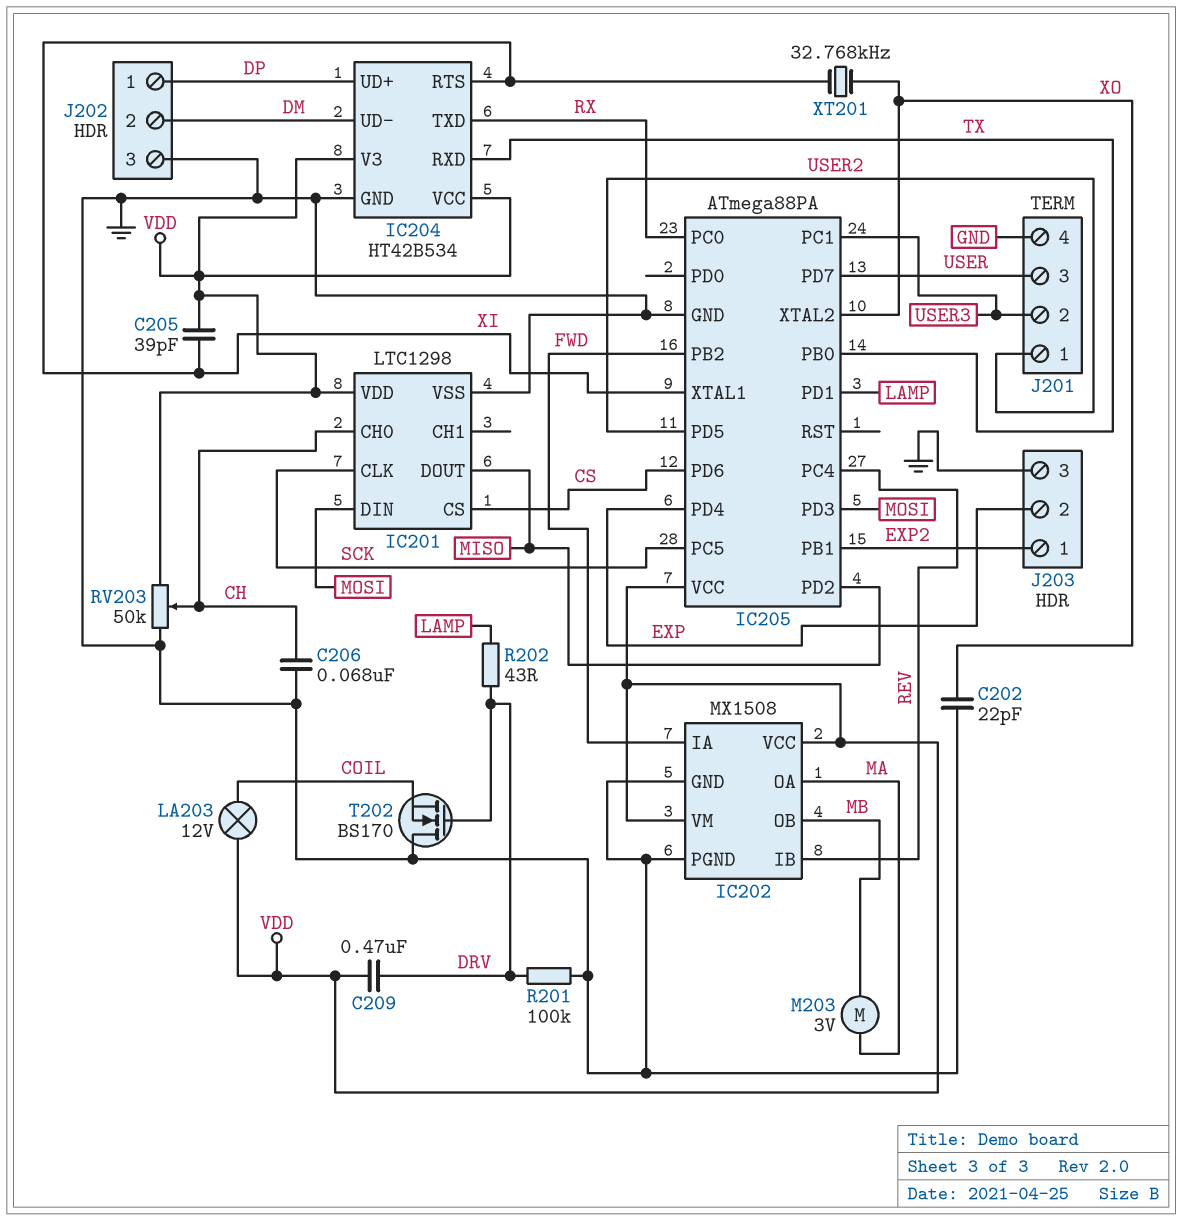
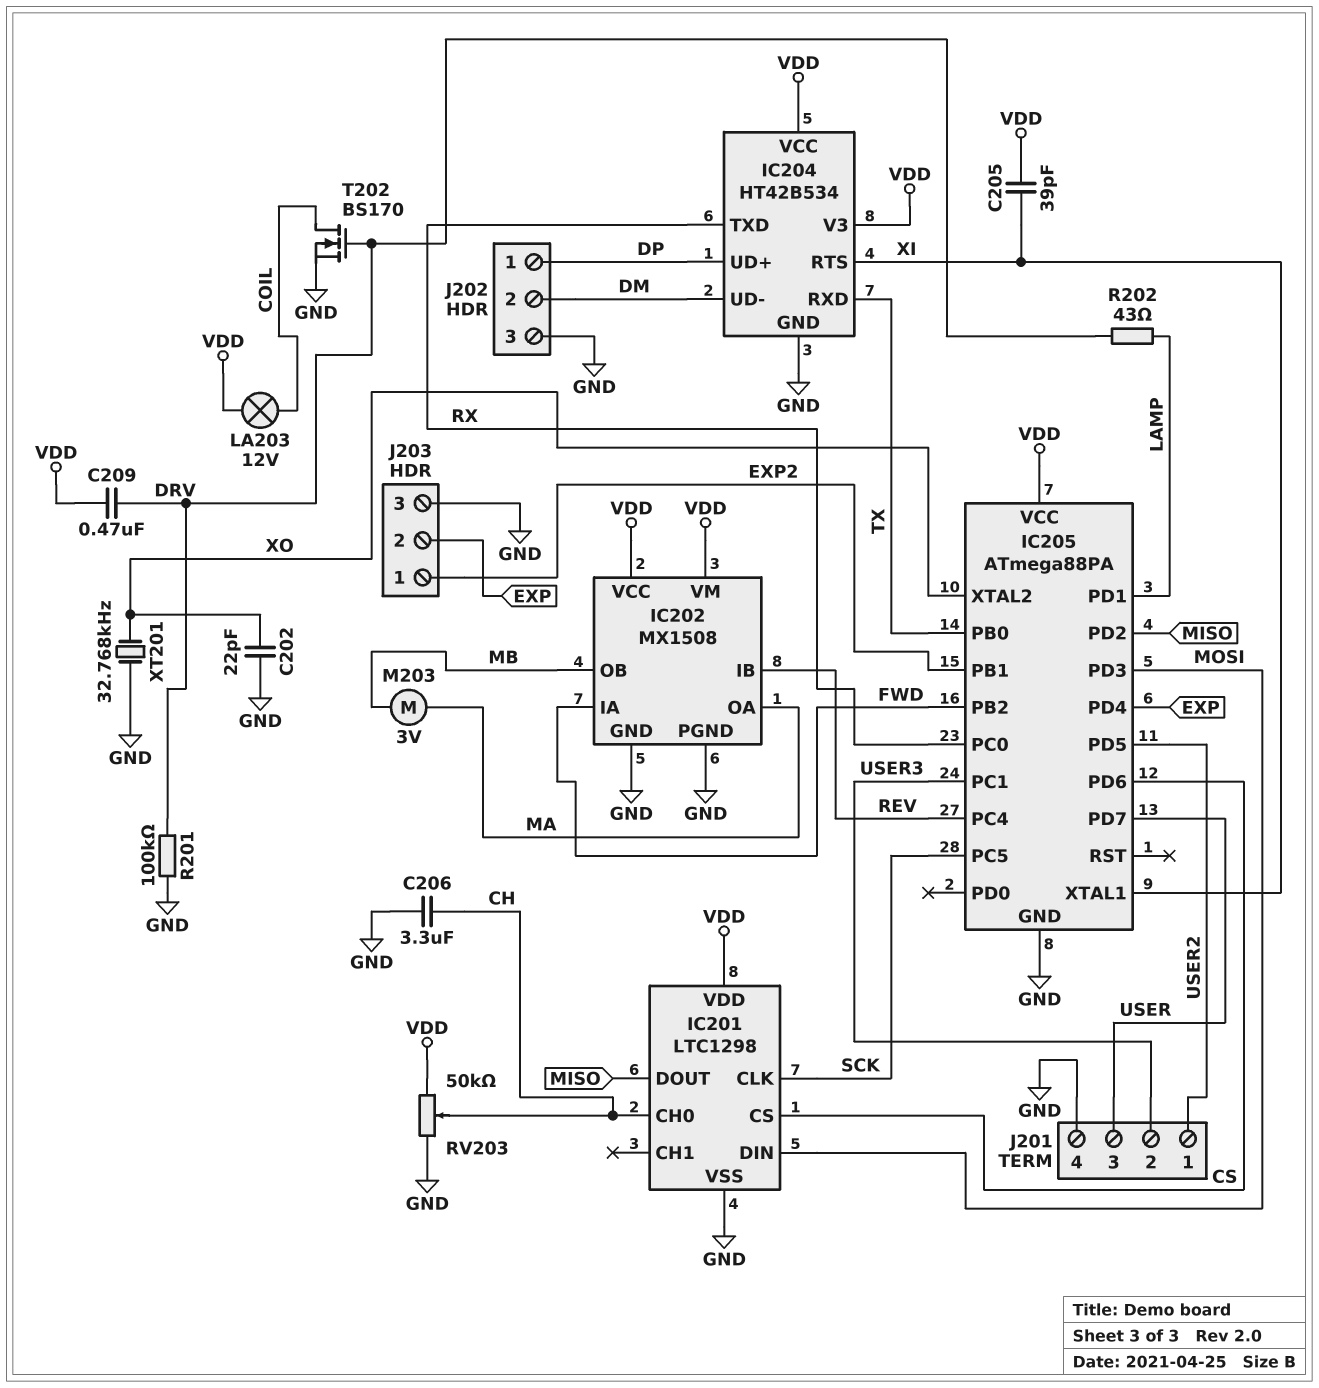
C206: 68nF (CH, GND) -> 3.3uF (CH, GND)
T202: NMOS BS170 (G DRV, D GND, S COIL) -> NMOS BS170 (G DRV, D COIL, S GND)
XT201: 32.768kHz (XI, XO) -> 32.768kHz (GND, XO)

